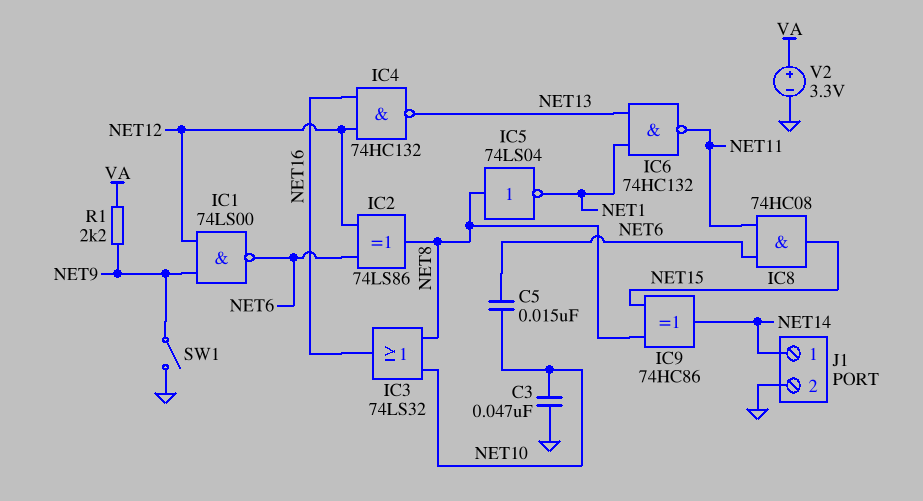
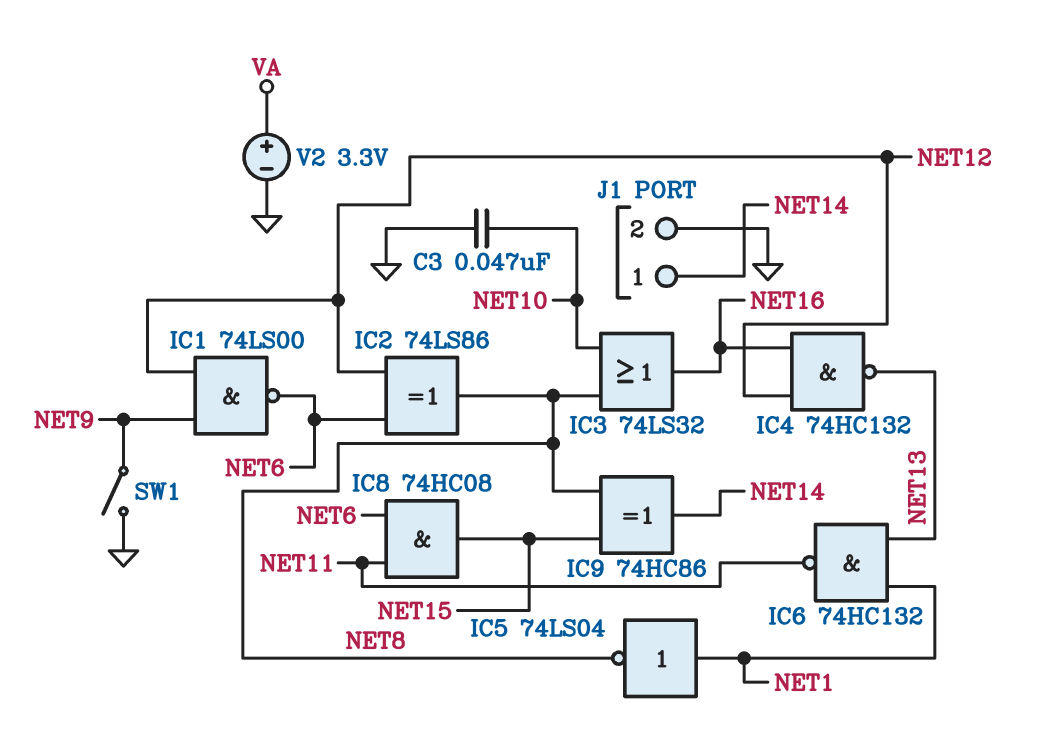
C5: 15nF (NET6, NET10) -> none
IC5: NOT 74LS04 (in NET8, out NET1) -> NOT 74LS04 (in NET1, out NET8)
R1: 2.2k (NET9, VA) -> none

